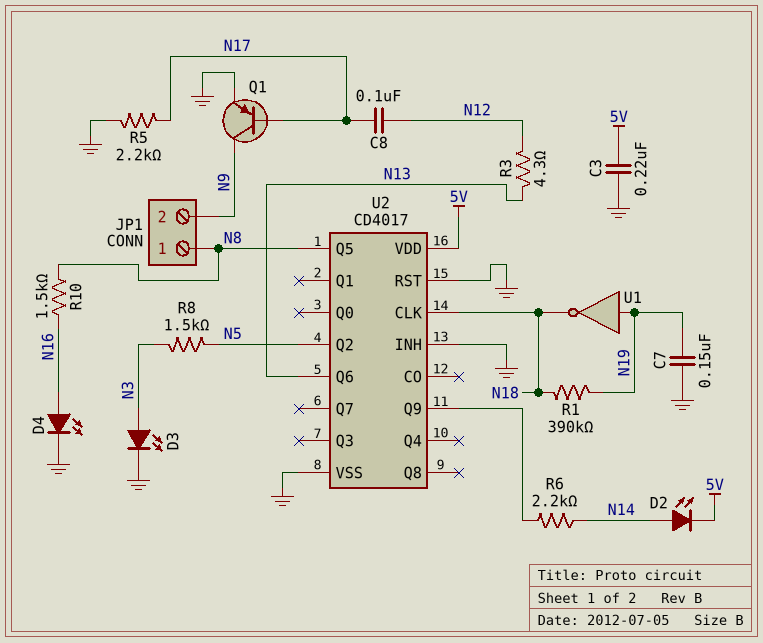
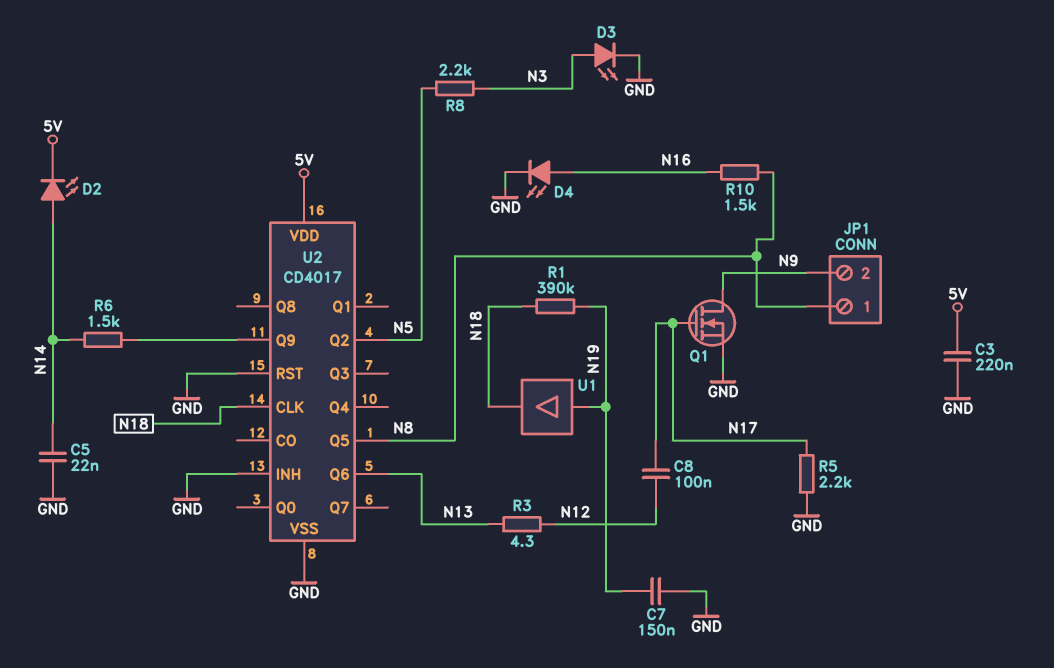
C5: none -> 22nF (GND, N14)
Q1: PNP (B N17, C N9, E GND) -> NMOS (G N17, D N9, S GND)
R6: 2.2k (N14, U2/Q9) -> 1.5k (N14, U2/Q9)
R8: 1.5k (N3, N5) -> 2.2k (N3, N5)
U1: NOT (in N19, out N18) -> buffer (in N19, out N18)

